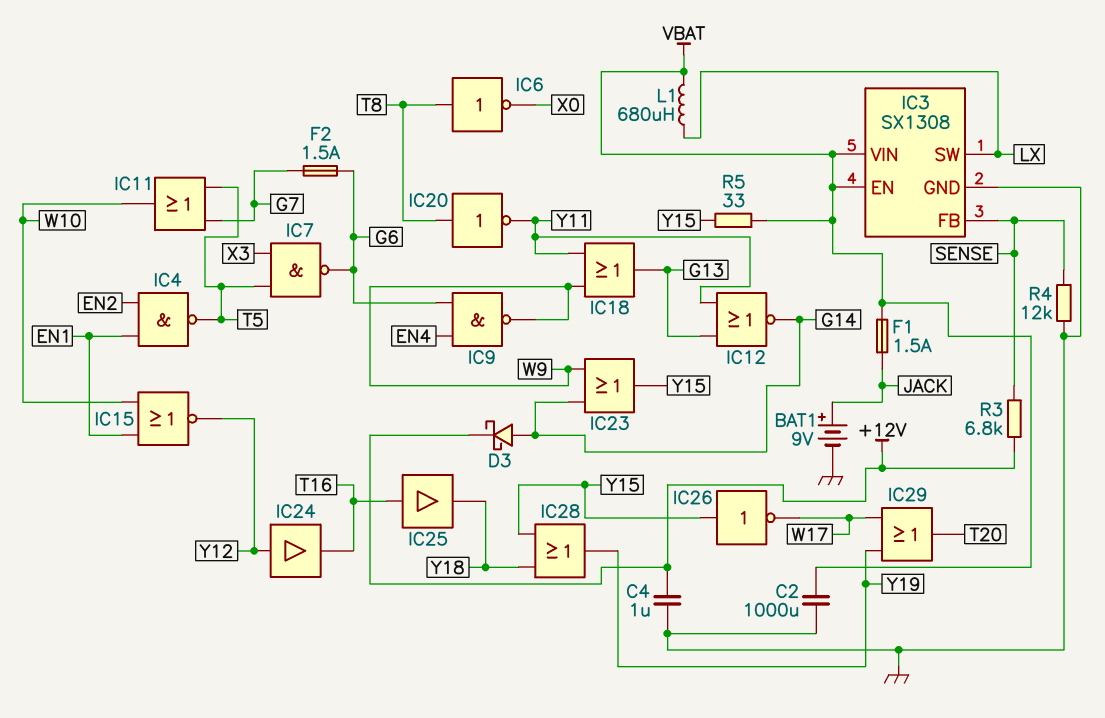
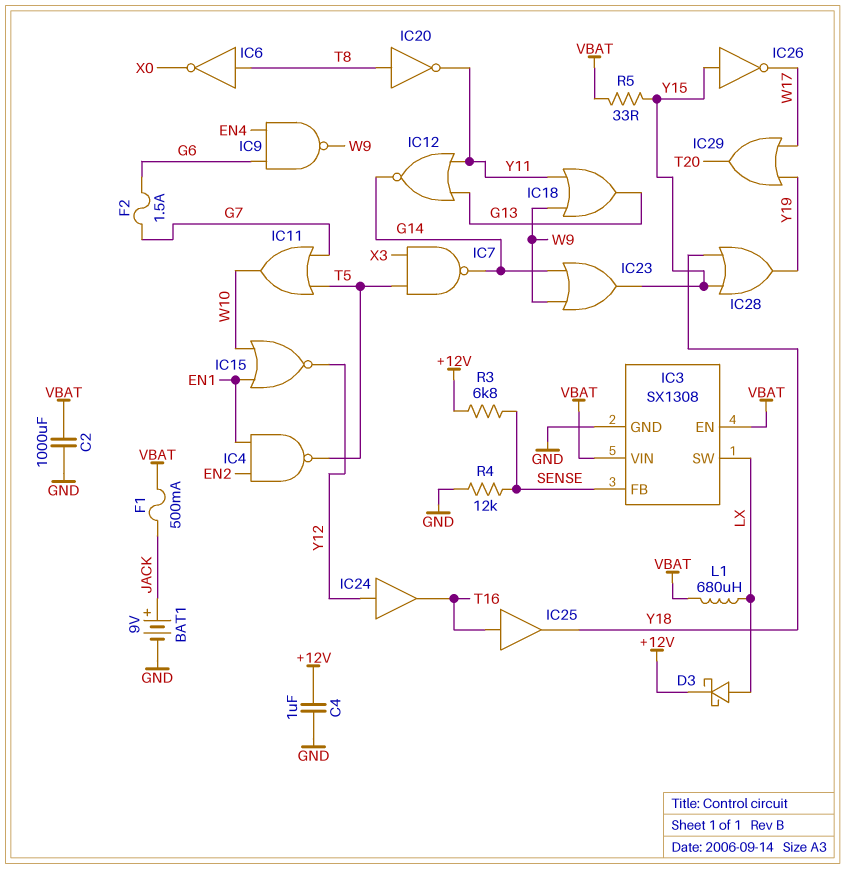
D3: schottky (A G14, K +12V) -> schottky (A LX, K +12V)
F1: 1.5A (JACK, VBAT) -> 500mA (JACK, VBAT)
IC7: NAND (in T5, in X3, out G6) -> NAND (in T5, in X3, out G14)

